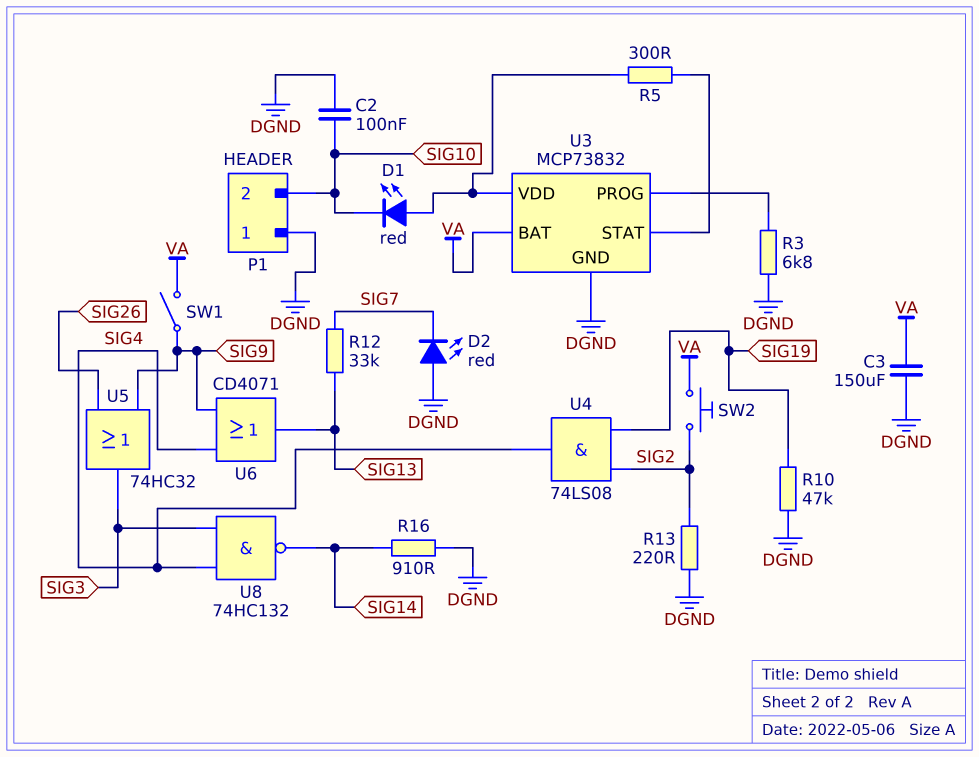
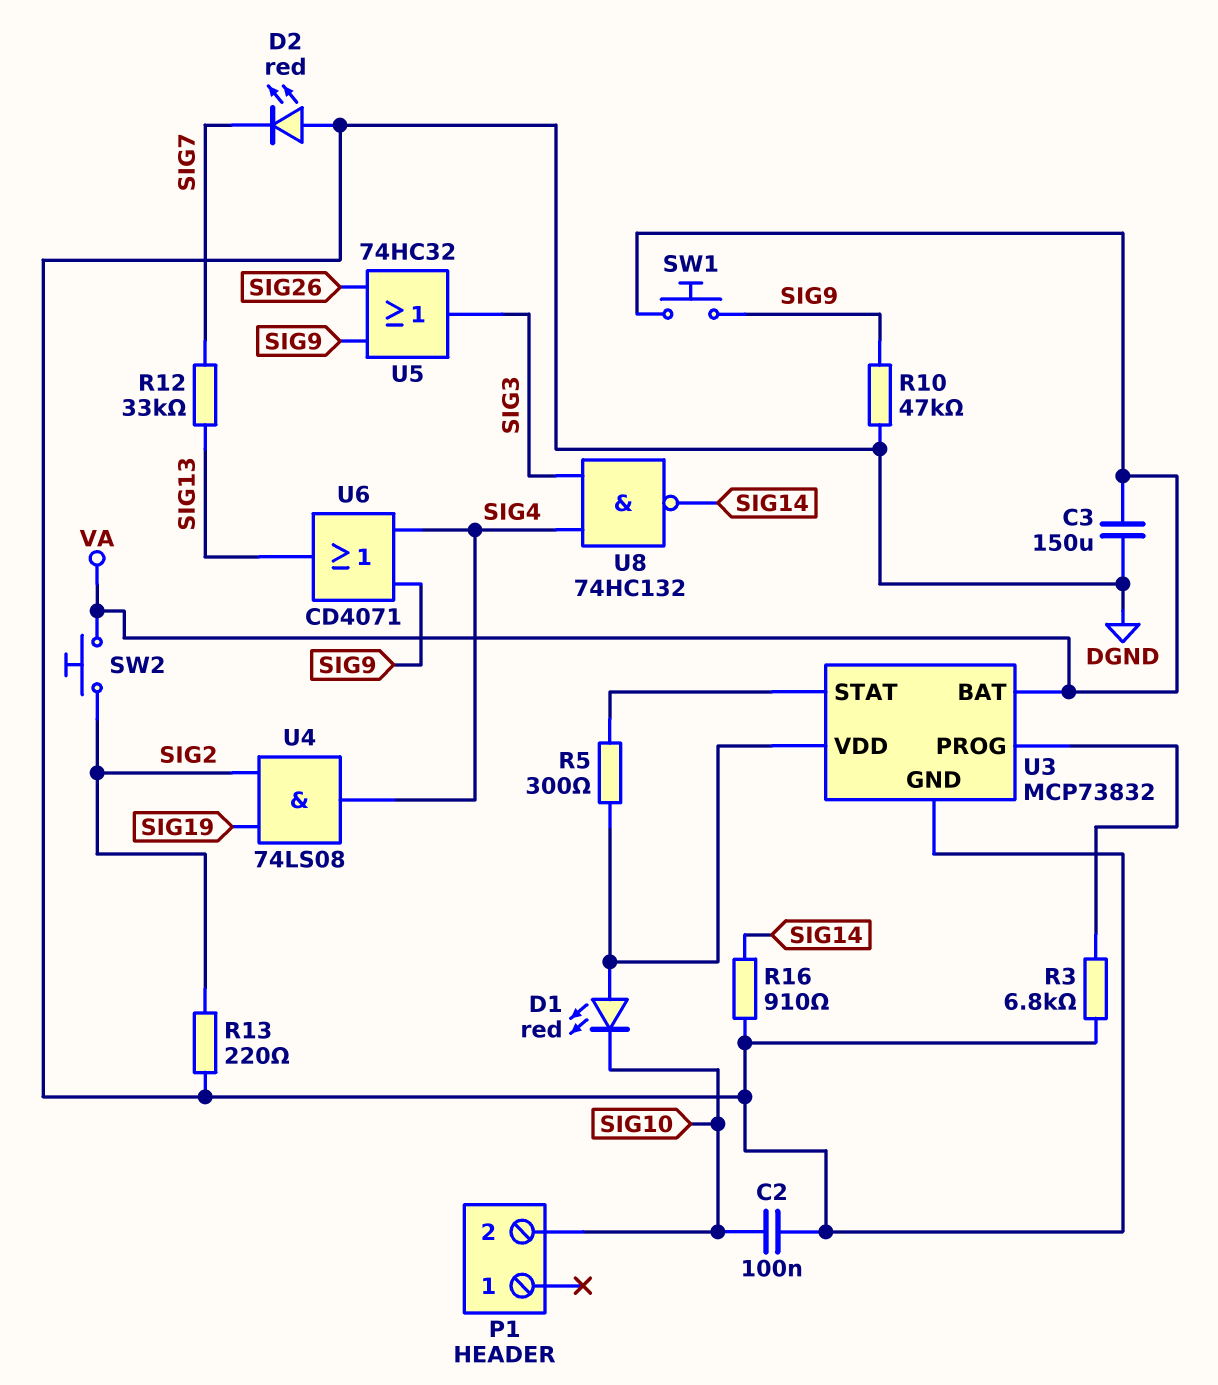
P1 pin 1: DGND -> none
R10: 47k (DGND, SIG19) -> 47k (DGND, SIG9)
SW1: switch (SIG9, VA) -> button (SIG9, VA)

